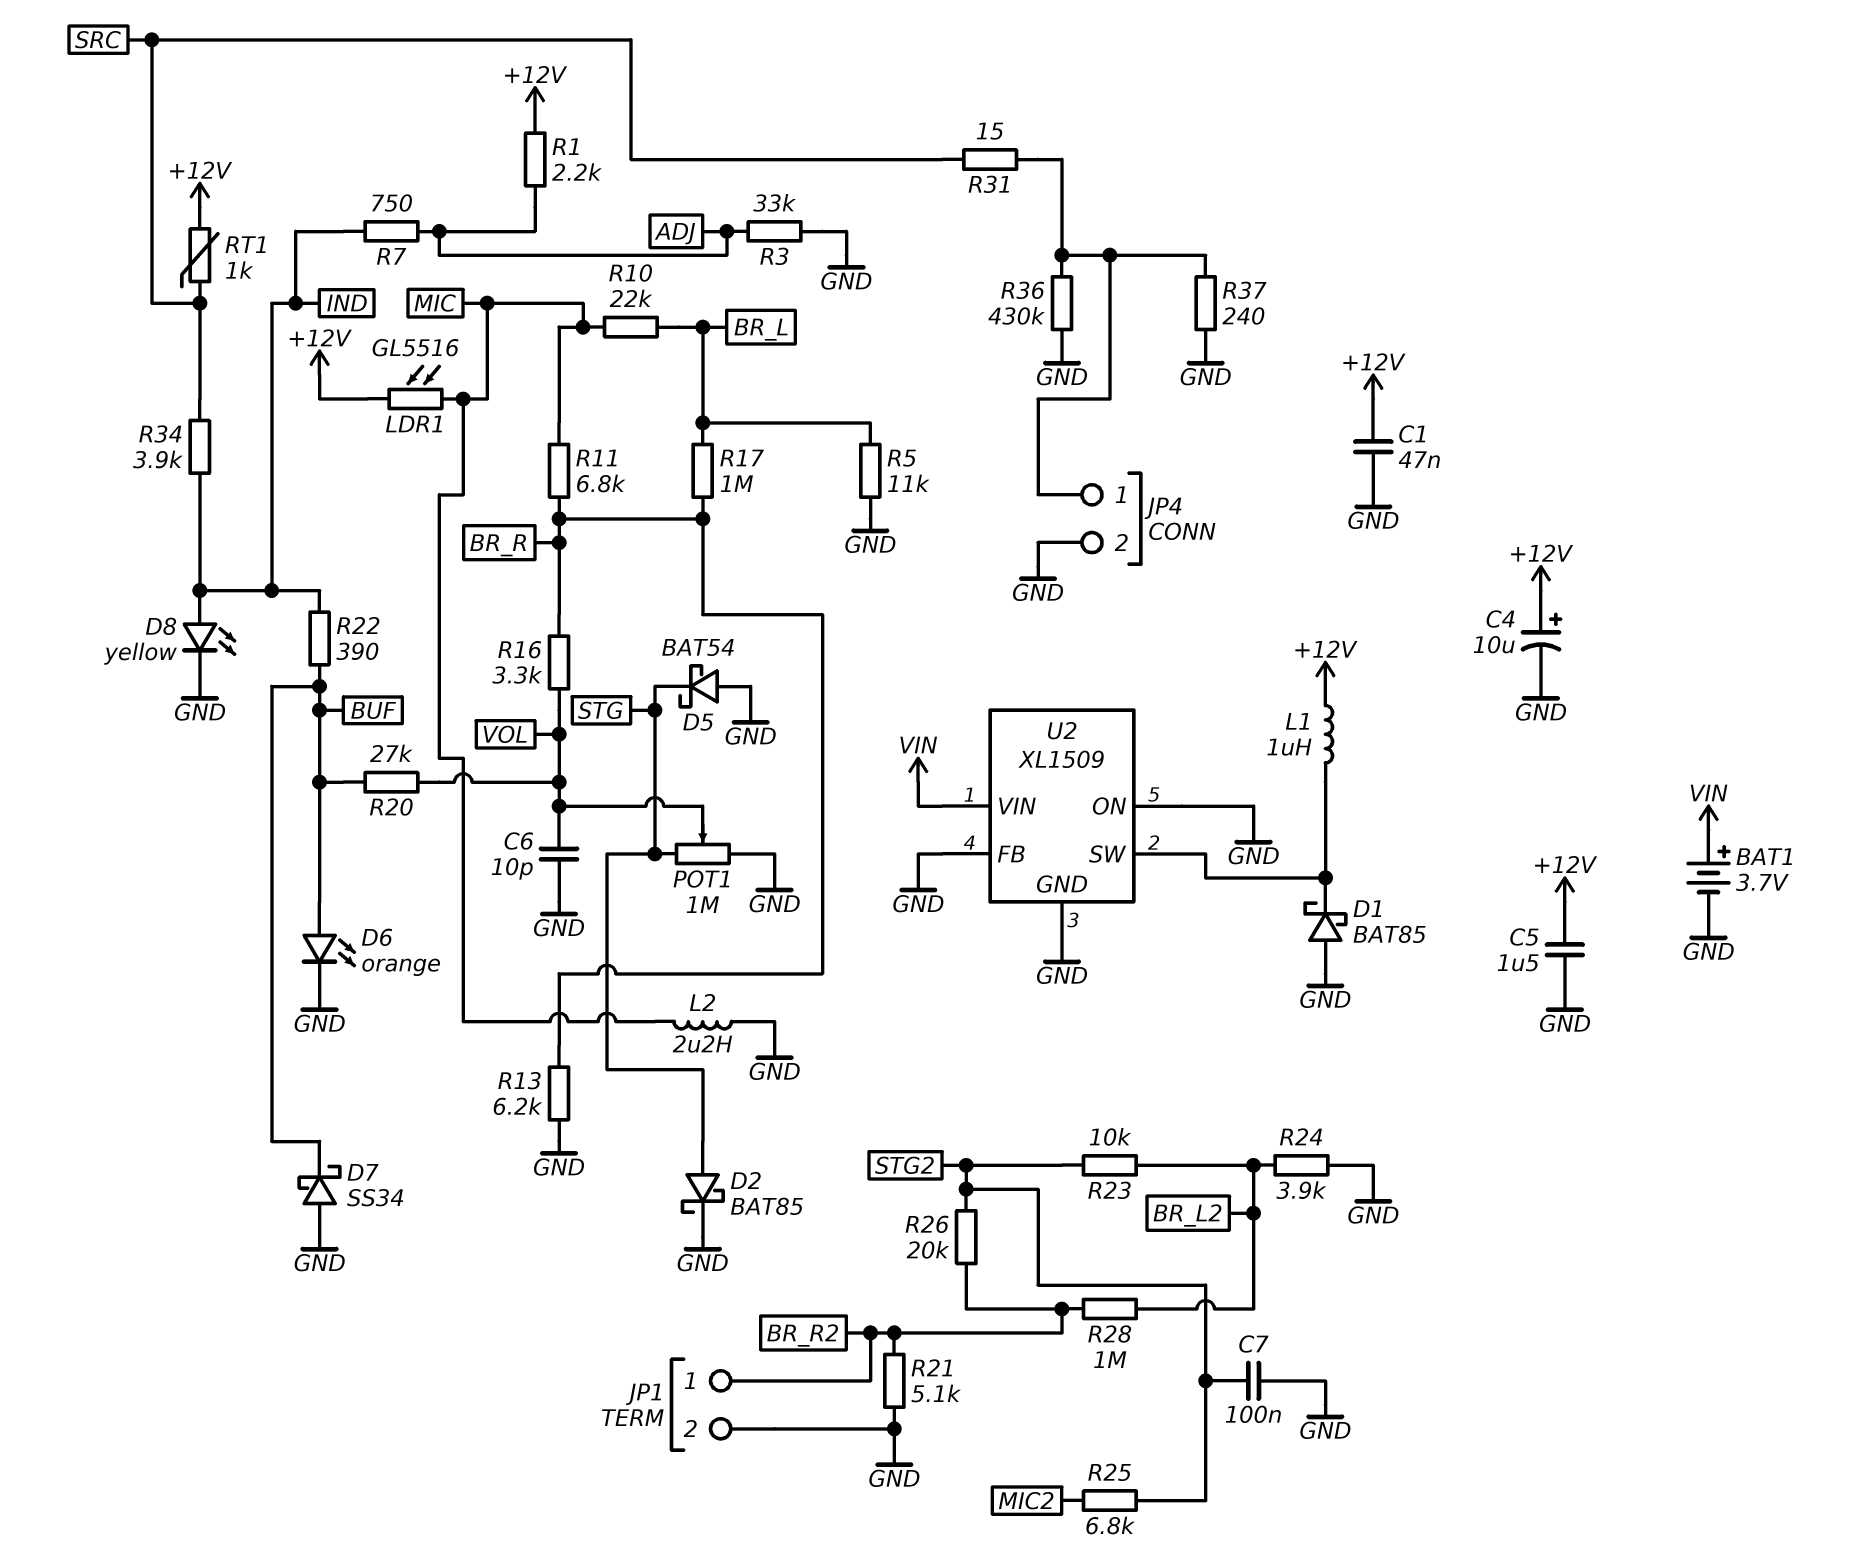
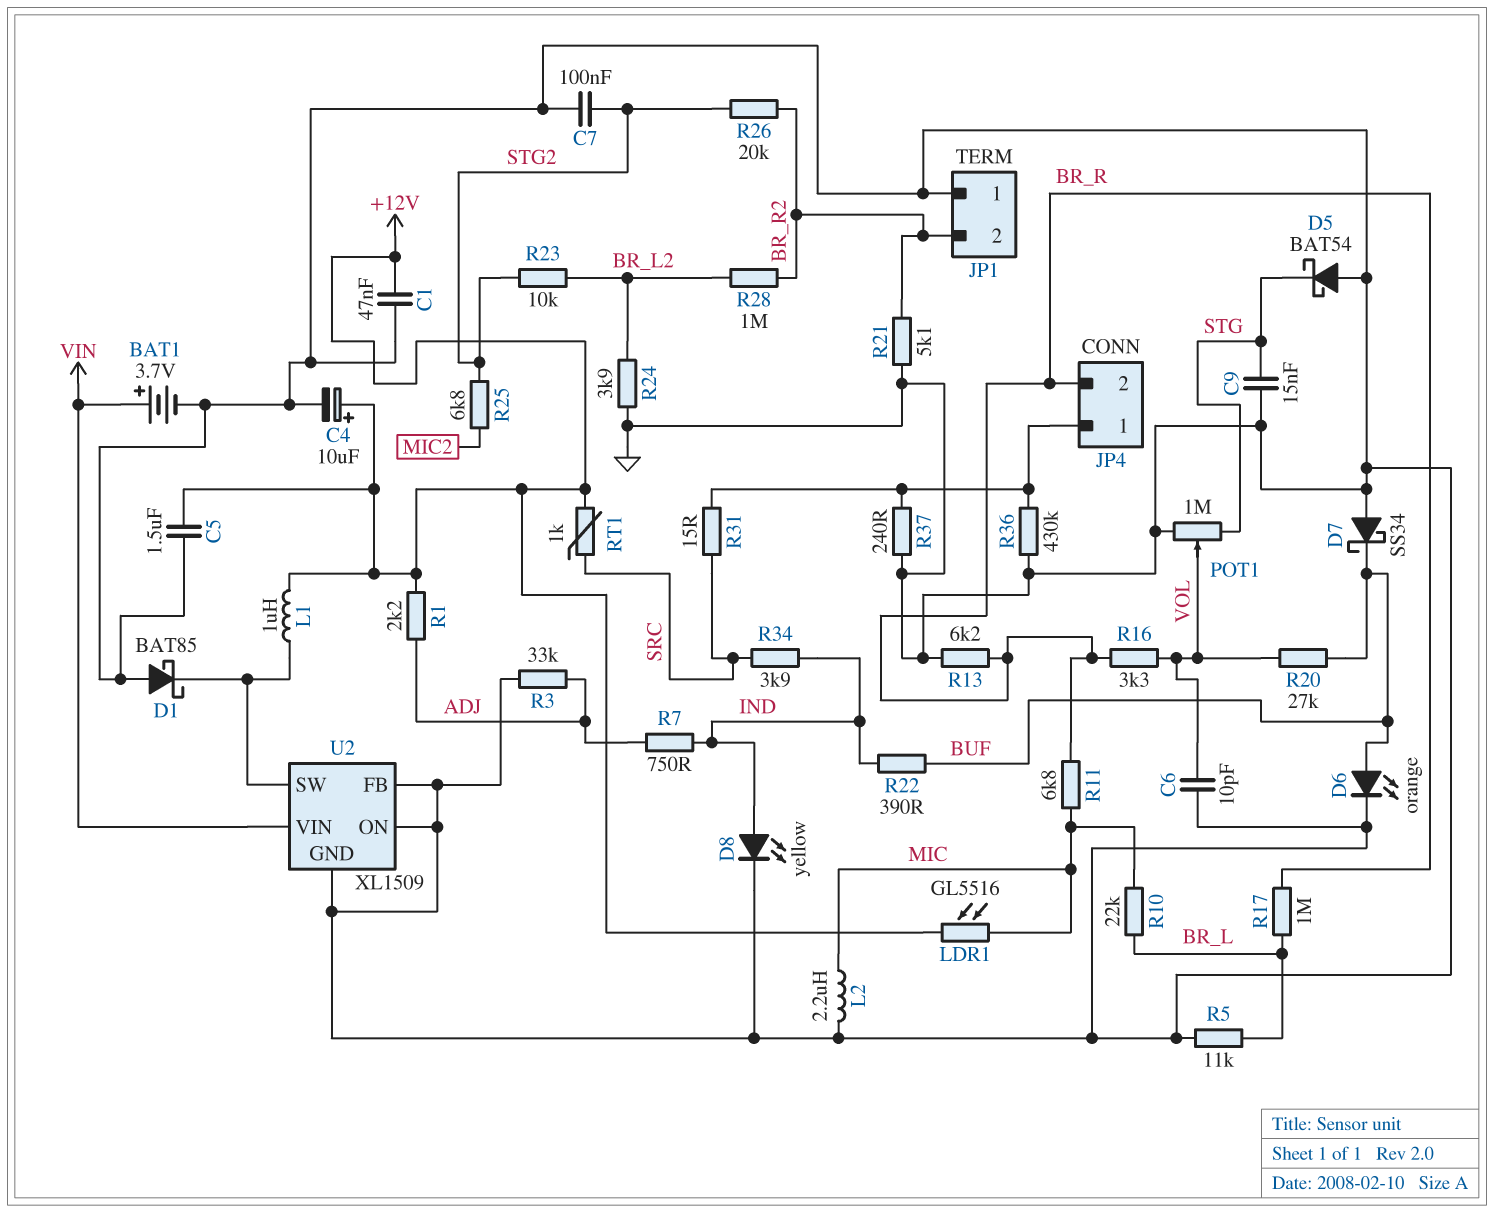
C9: none -> 15nF (GND, STG)
D2: schottky BAT85 (A STG, K GND) -> none
JP1 pin 1: BR_R2 -> GND
JP1 pin 2: GND -> BR_R2
JP4 pin 2: GND -> BR_R

